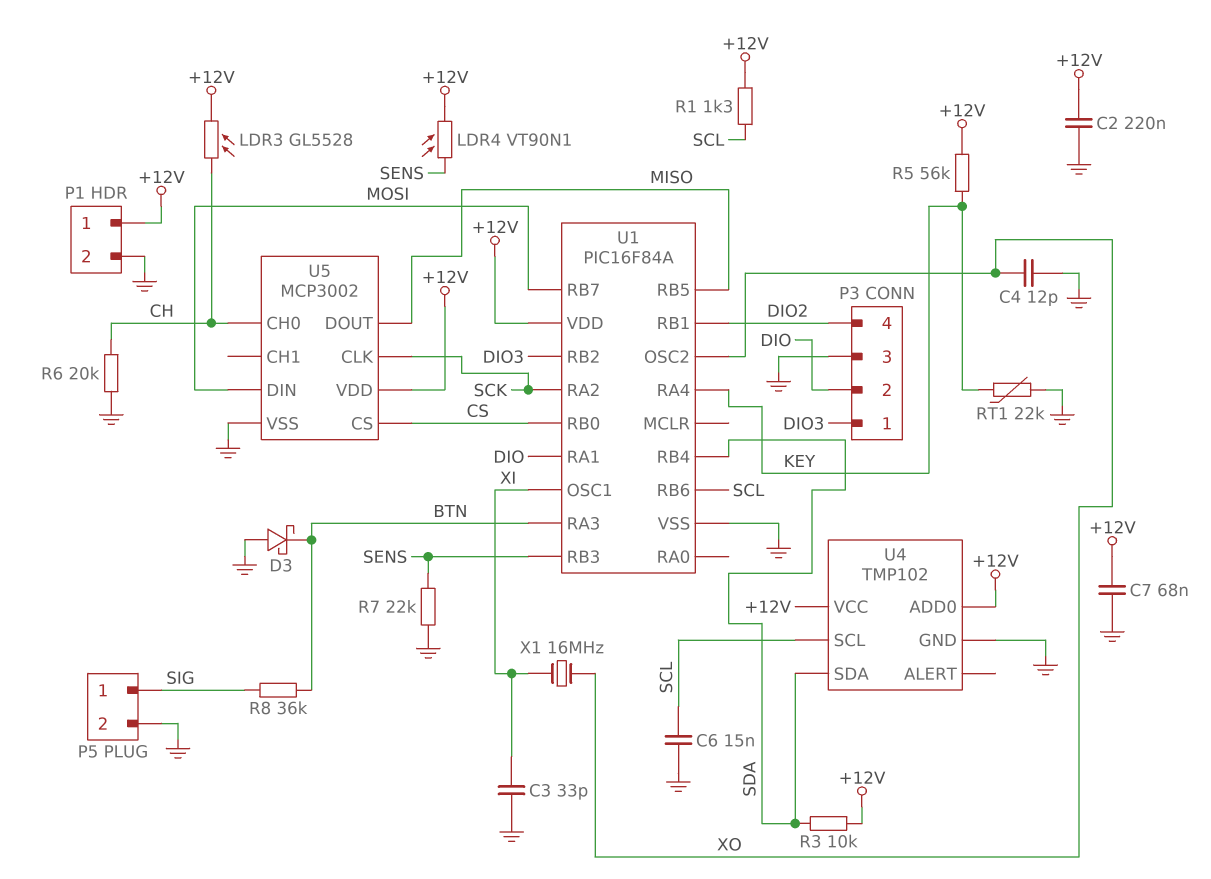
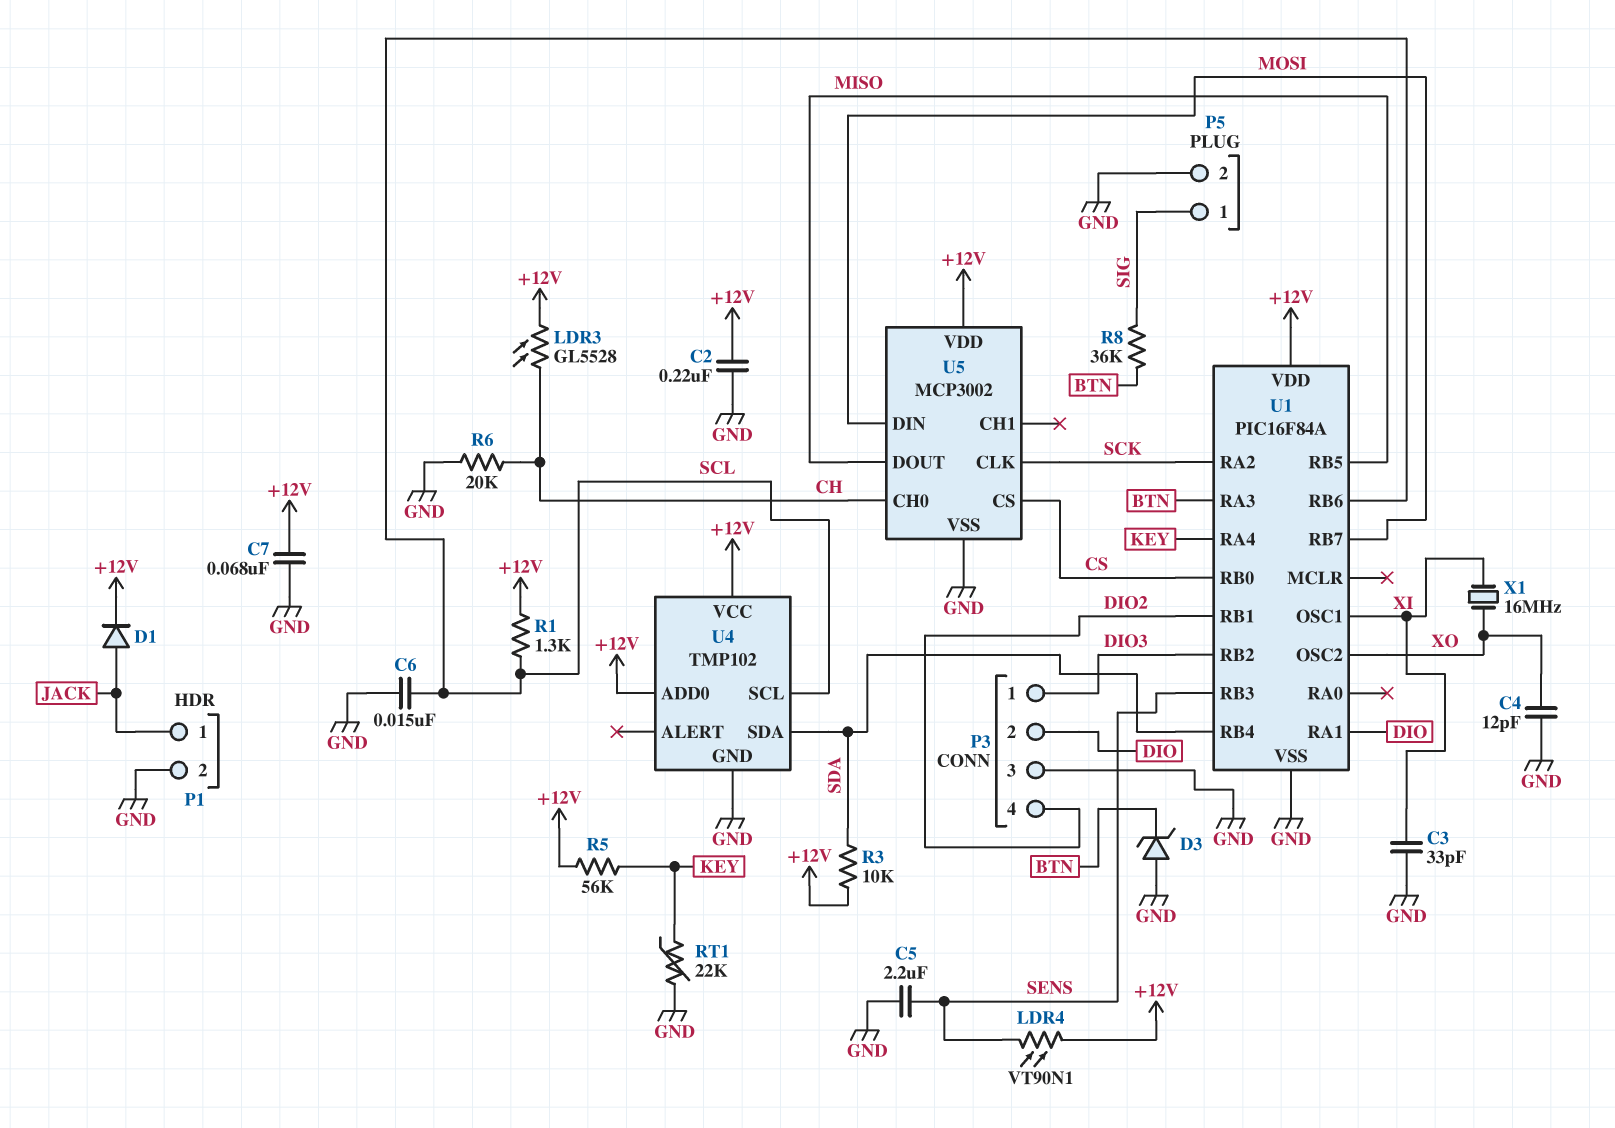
C5: none -> 2.2uF (GND, SENS)
D1: none -> diode (A JACK, K +12V)
D3: schottky (A GND, K BTN) -> zener (A GND, K BTN)
P1 pin 1: +12V -> JACK
R7: 22k (GND, SENS) -> none

